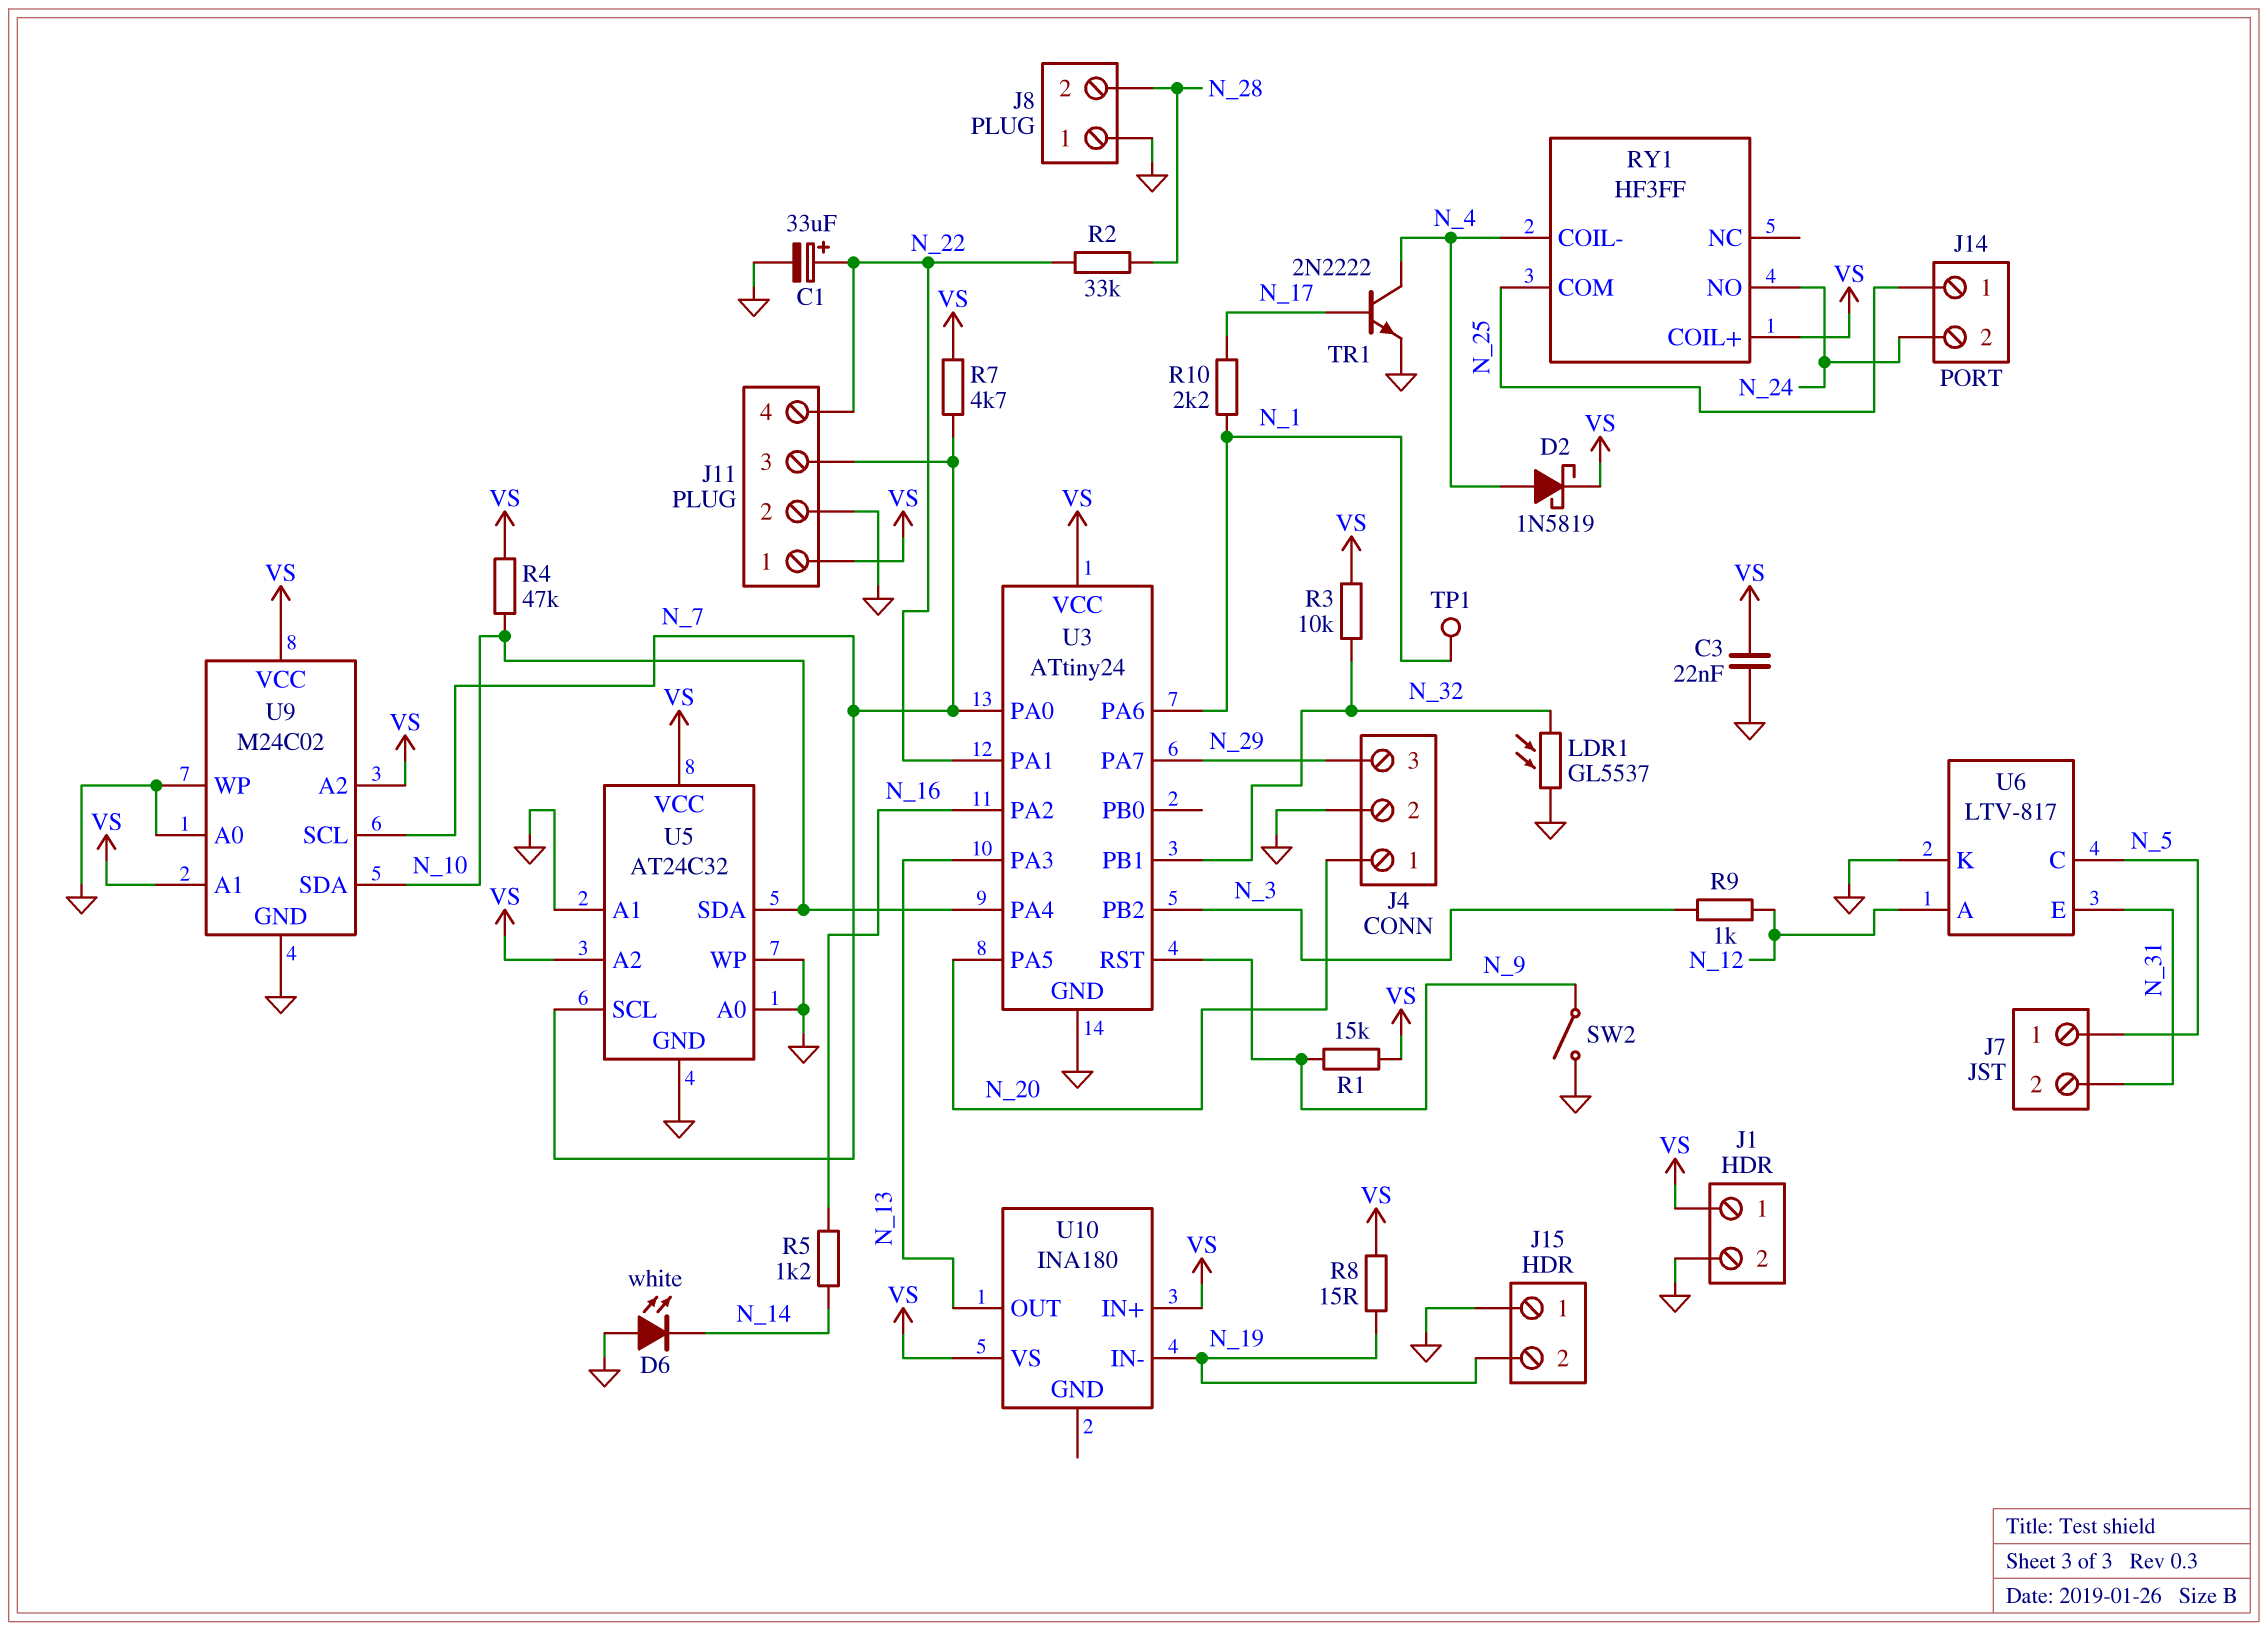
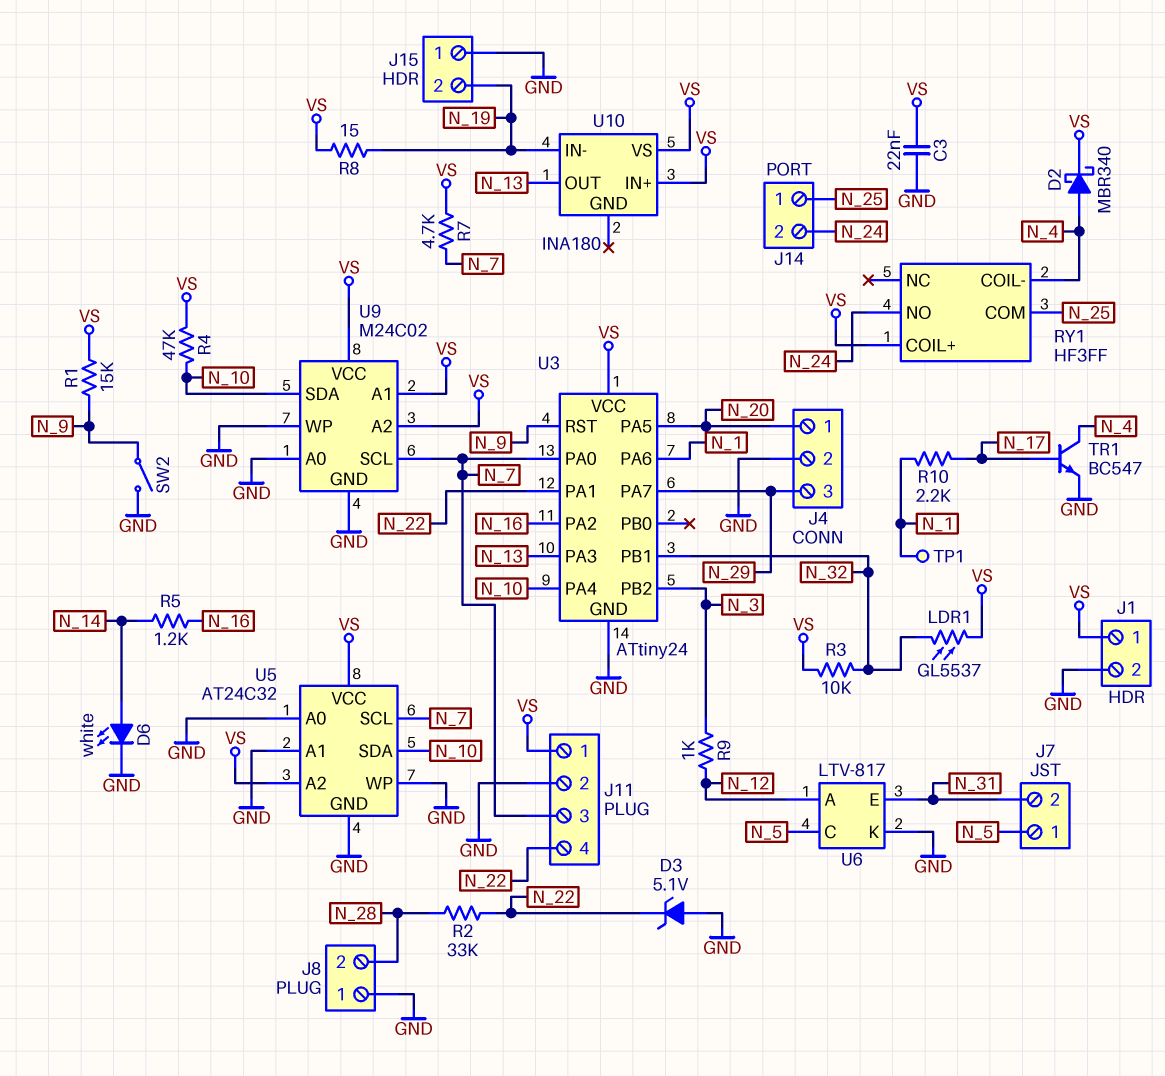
C1: 33uF (plus N_22, minus GND) -> none
D2: schottky 1N5819 (A N_4, K VS) -> schottky MBR340 (A N_4, K VS)
D3: none -> zener 5.1V (A GND, K N_22)
D6: LED white (A GND, K N_14) -> LED white (A N_14, K GND)
LDR1: GL5537 (GND, N_32) -> GL5537 (N_32, VS)
TR1: NPN 2N2222 (B N_17, C N_4, E GND) -> NPN BC547 (B N_17, C N_4, E GND)

